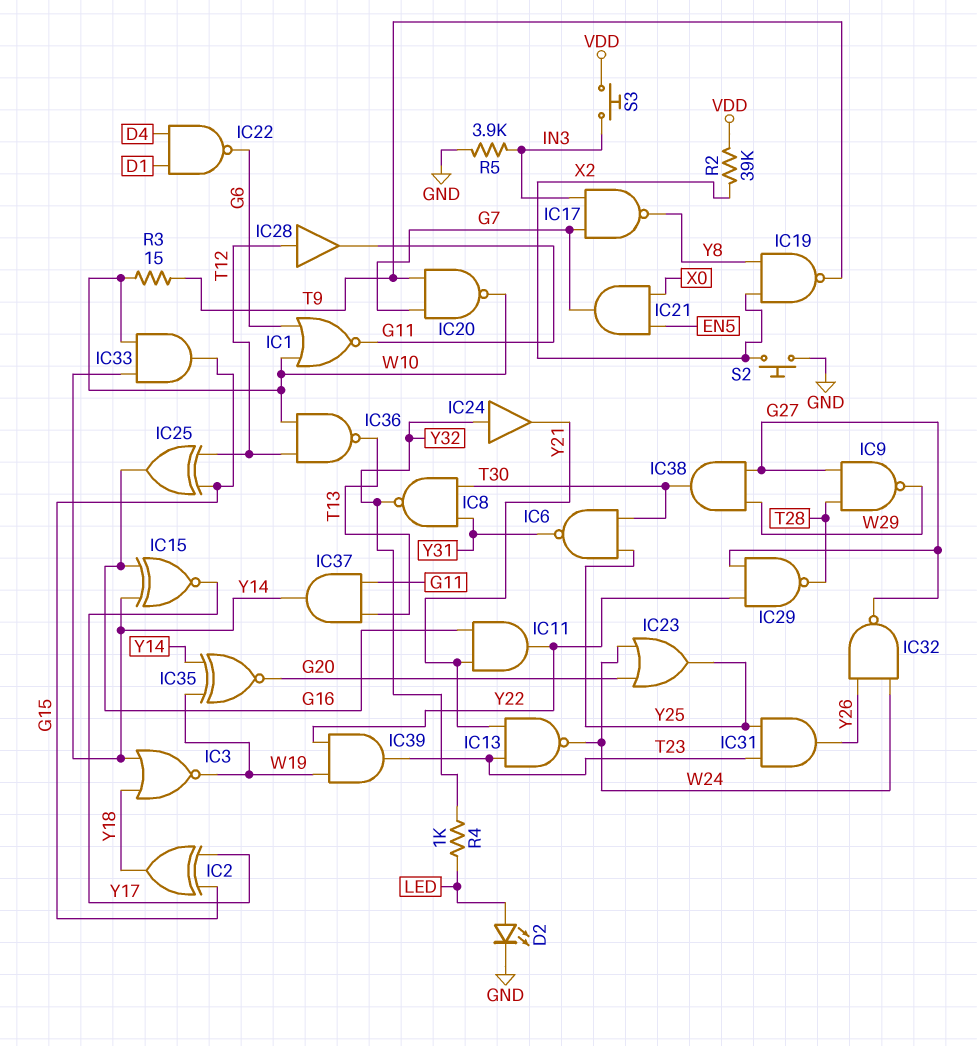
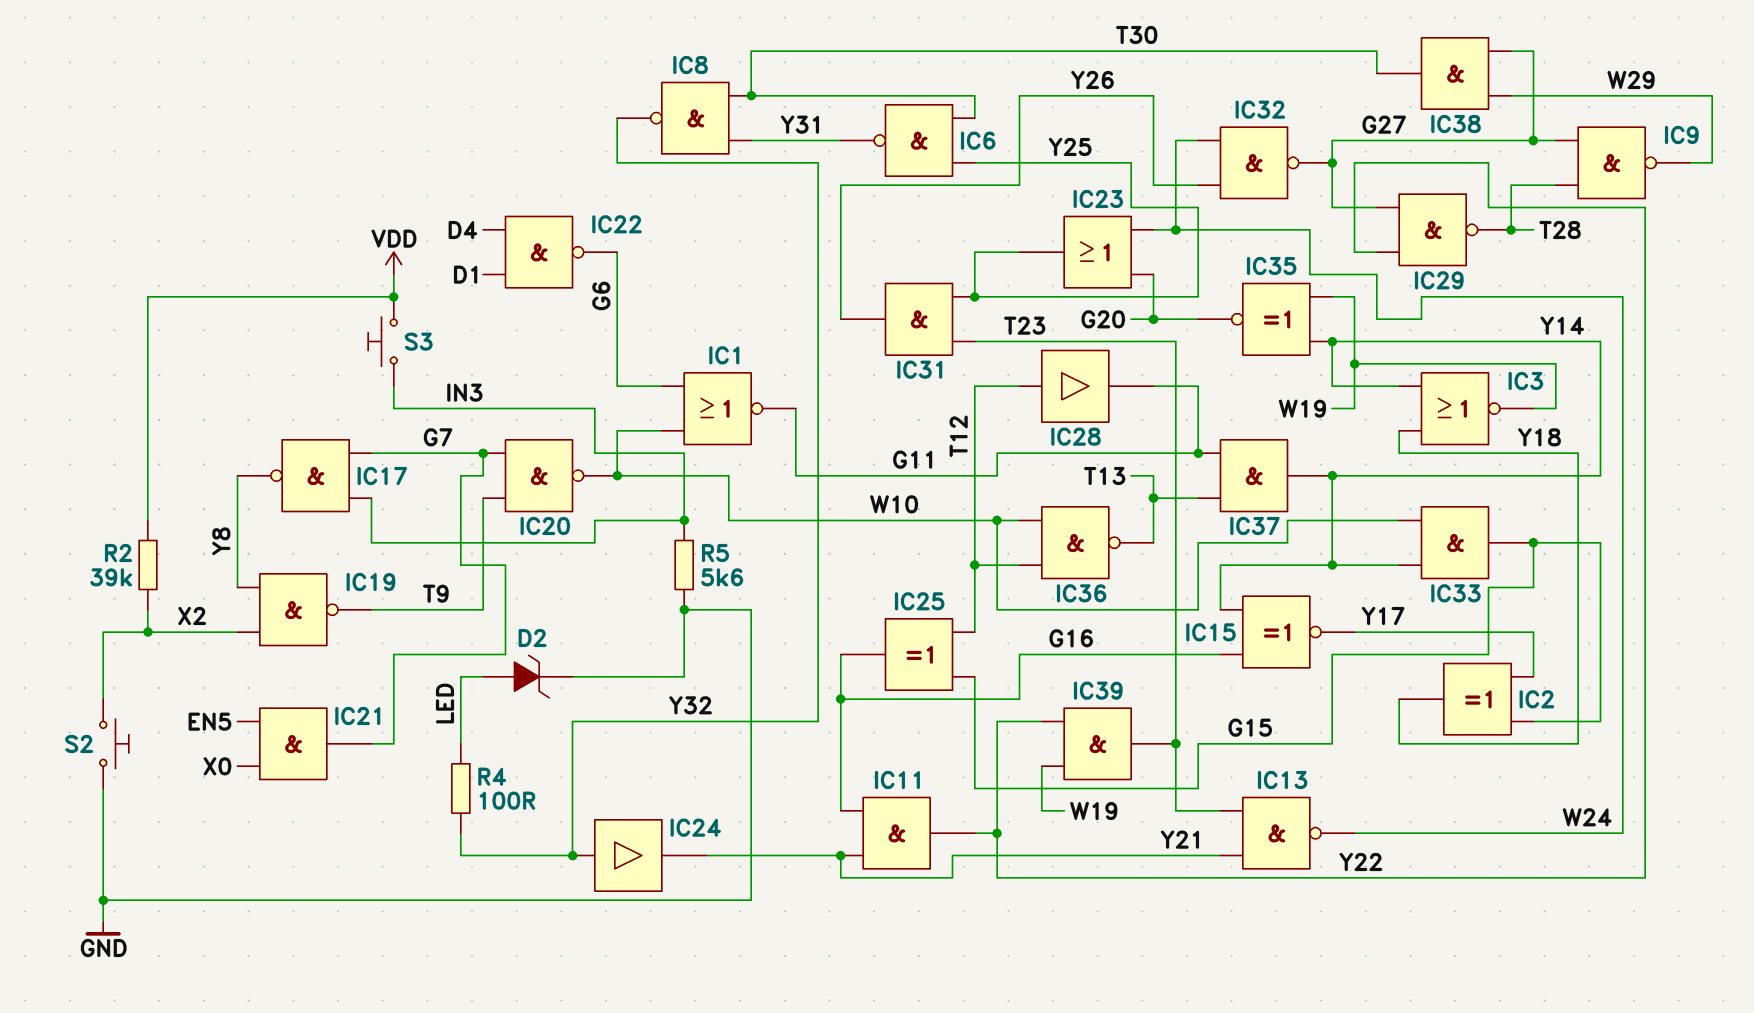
D2: LED (A LED, K GND) -> zener (A LED, K GND)
R3: 15 (T9, W10) -> none
R4: 1k (LED, Y32) -> 100 (LED, Y32)
R5: 3.9k (GND, IN3) -> 5.6k (GND, IN3)

